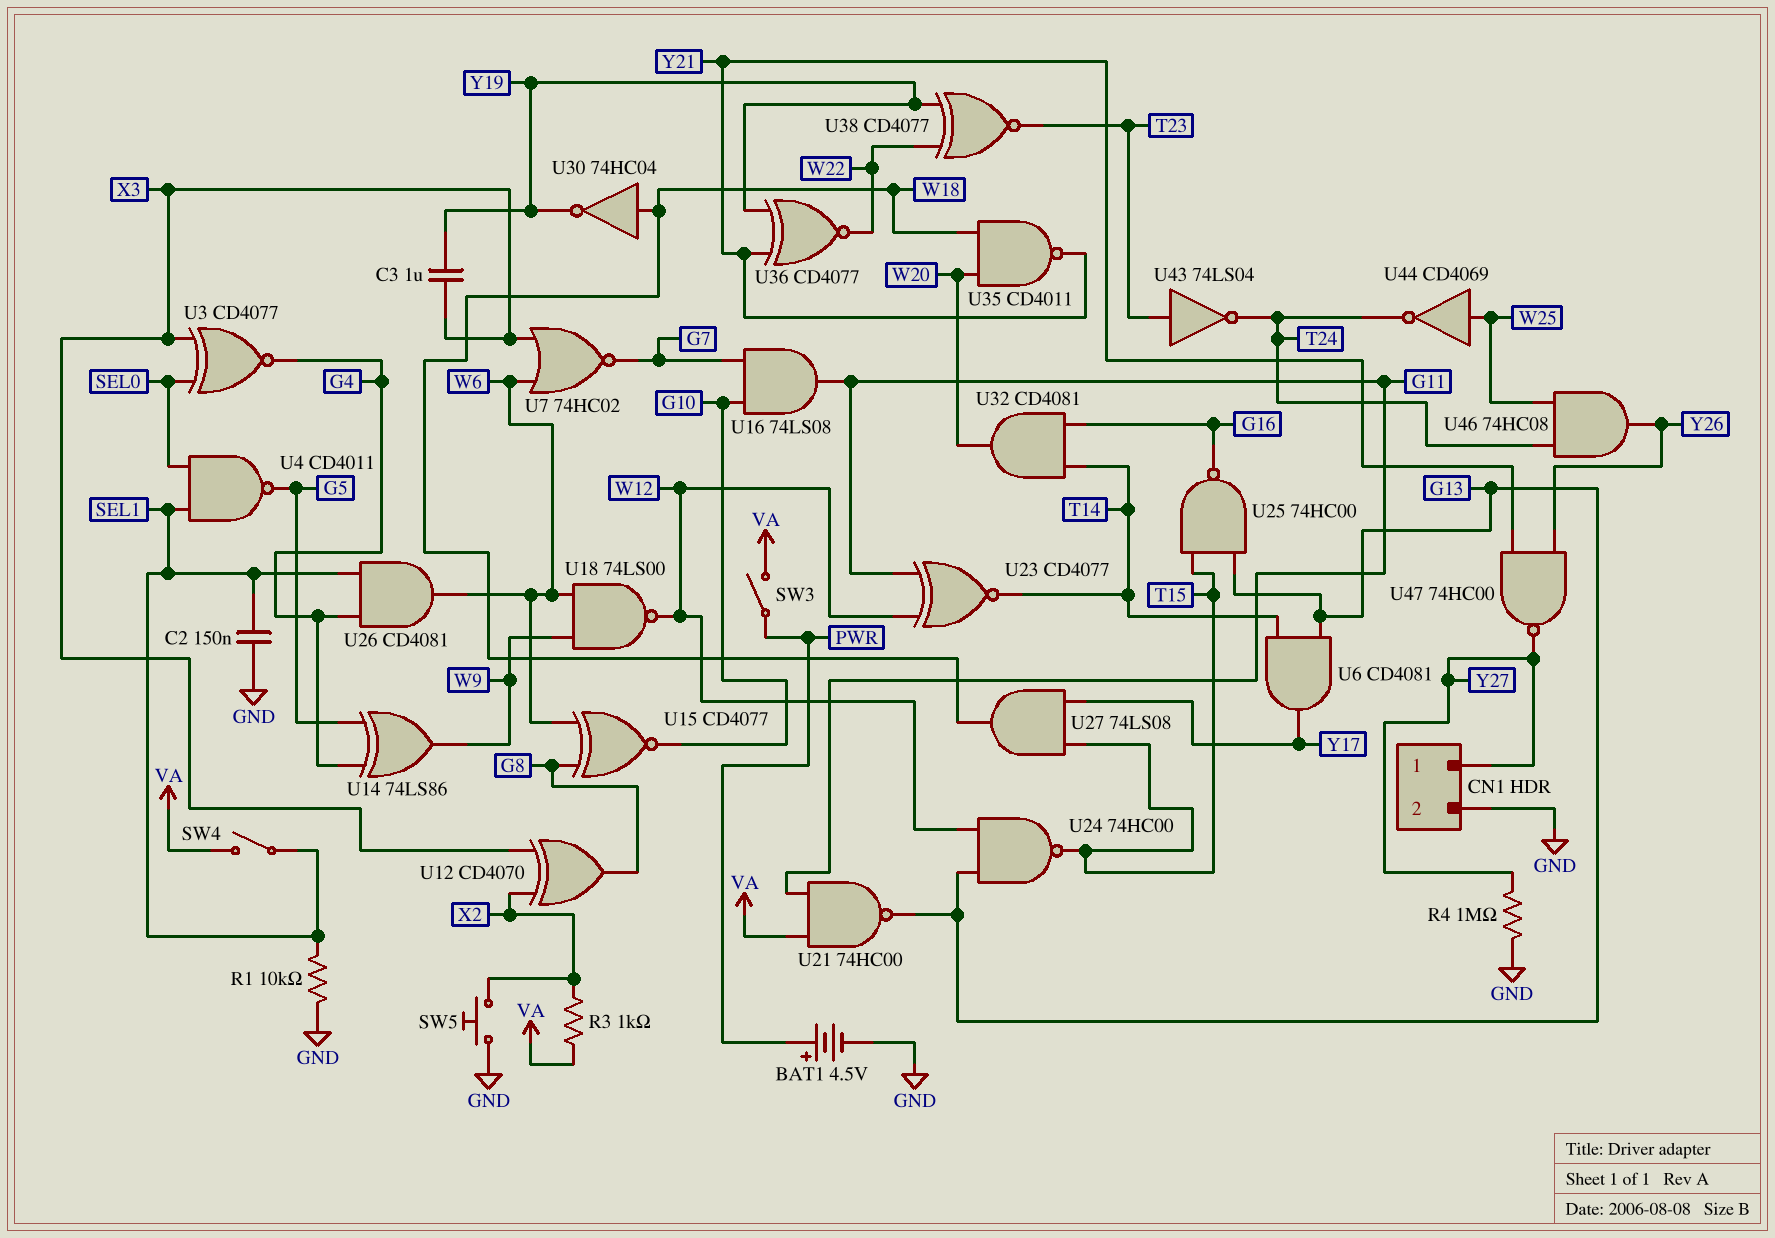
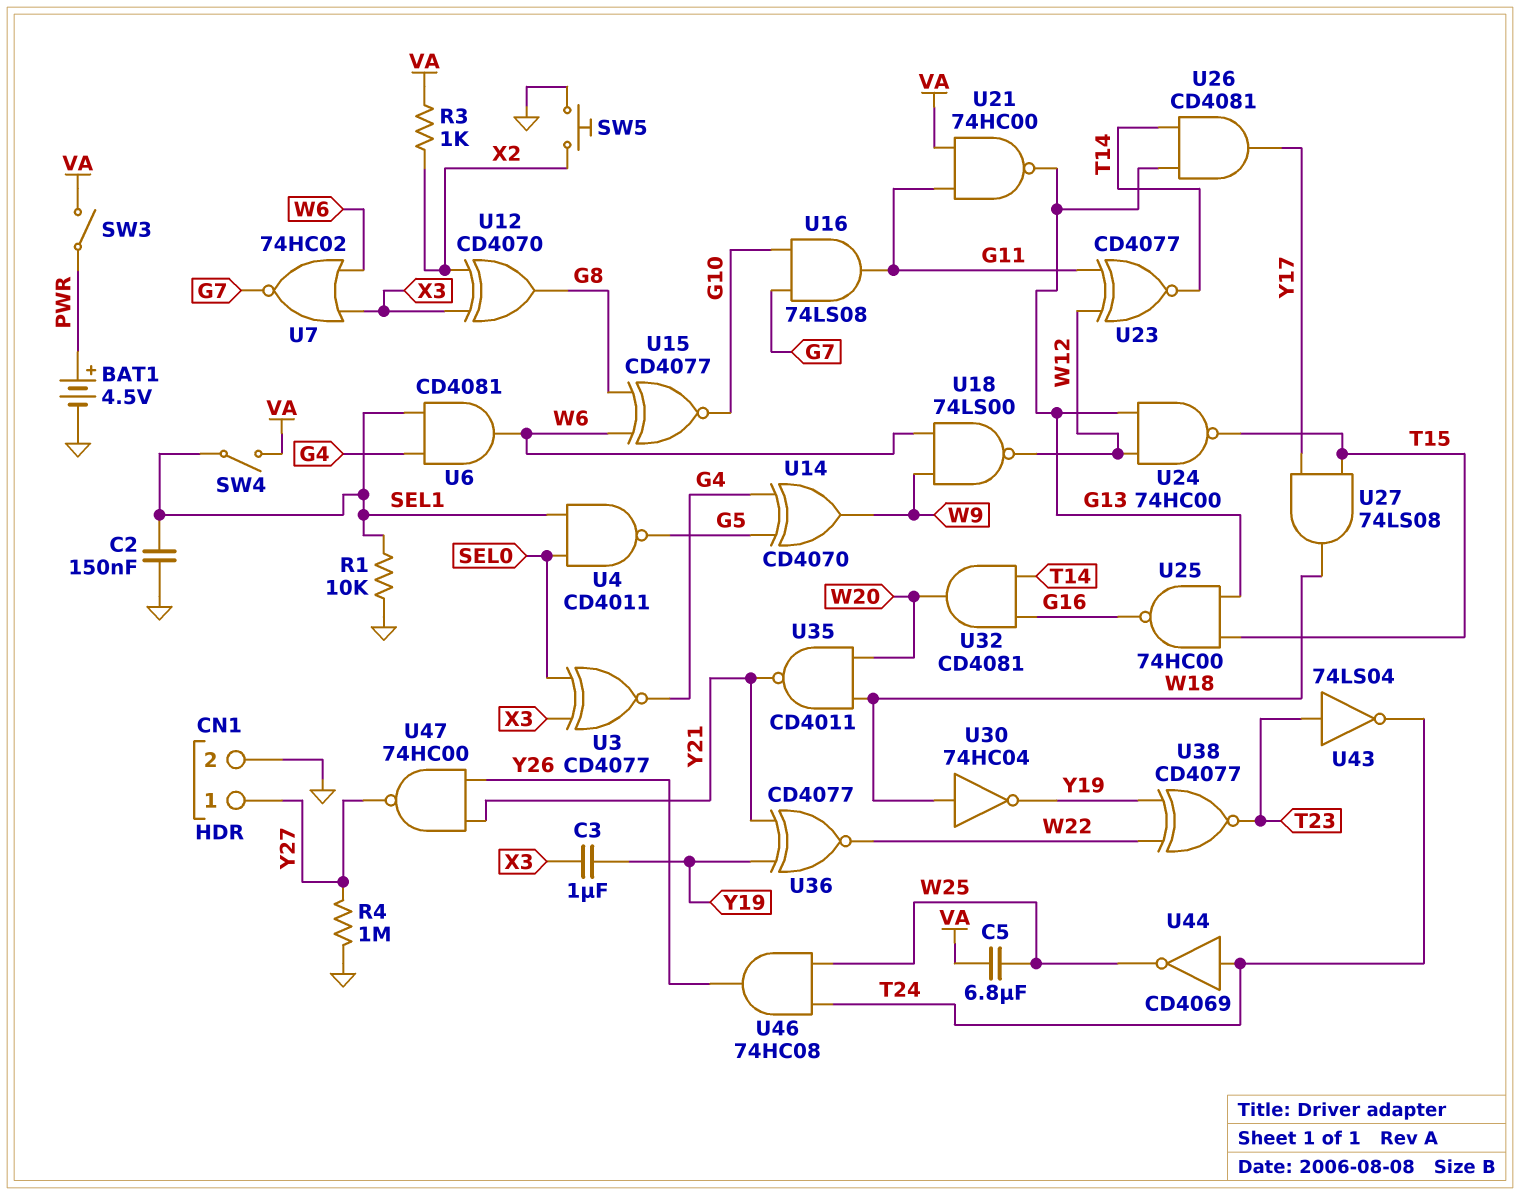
C5: none -> 6.8uF (VA, W25)
U6: AND CD4081 (in G13, in T14, out Y17) -> AND CD4081 (in G4, in SEL1, out W6)
U14: XOR 74LS86 (in G4, in G5, out W9) -> XOR CD4070 (in G4, in G5, out W9)
U26: AND CD4081 (in G4, in SEL1, out W6) -> AND CD4081 (in G13, in T14, out Y17)
U44: NOT CD4069 (in W25, out T24) -> NOT CD4069 (in T24, out W25)

